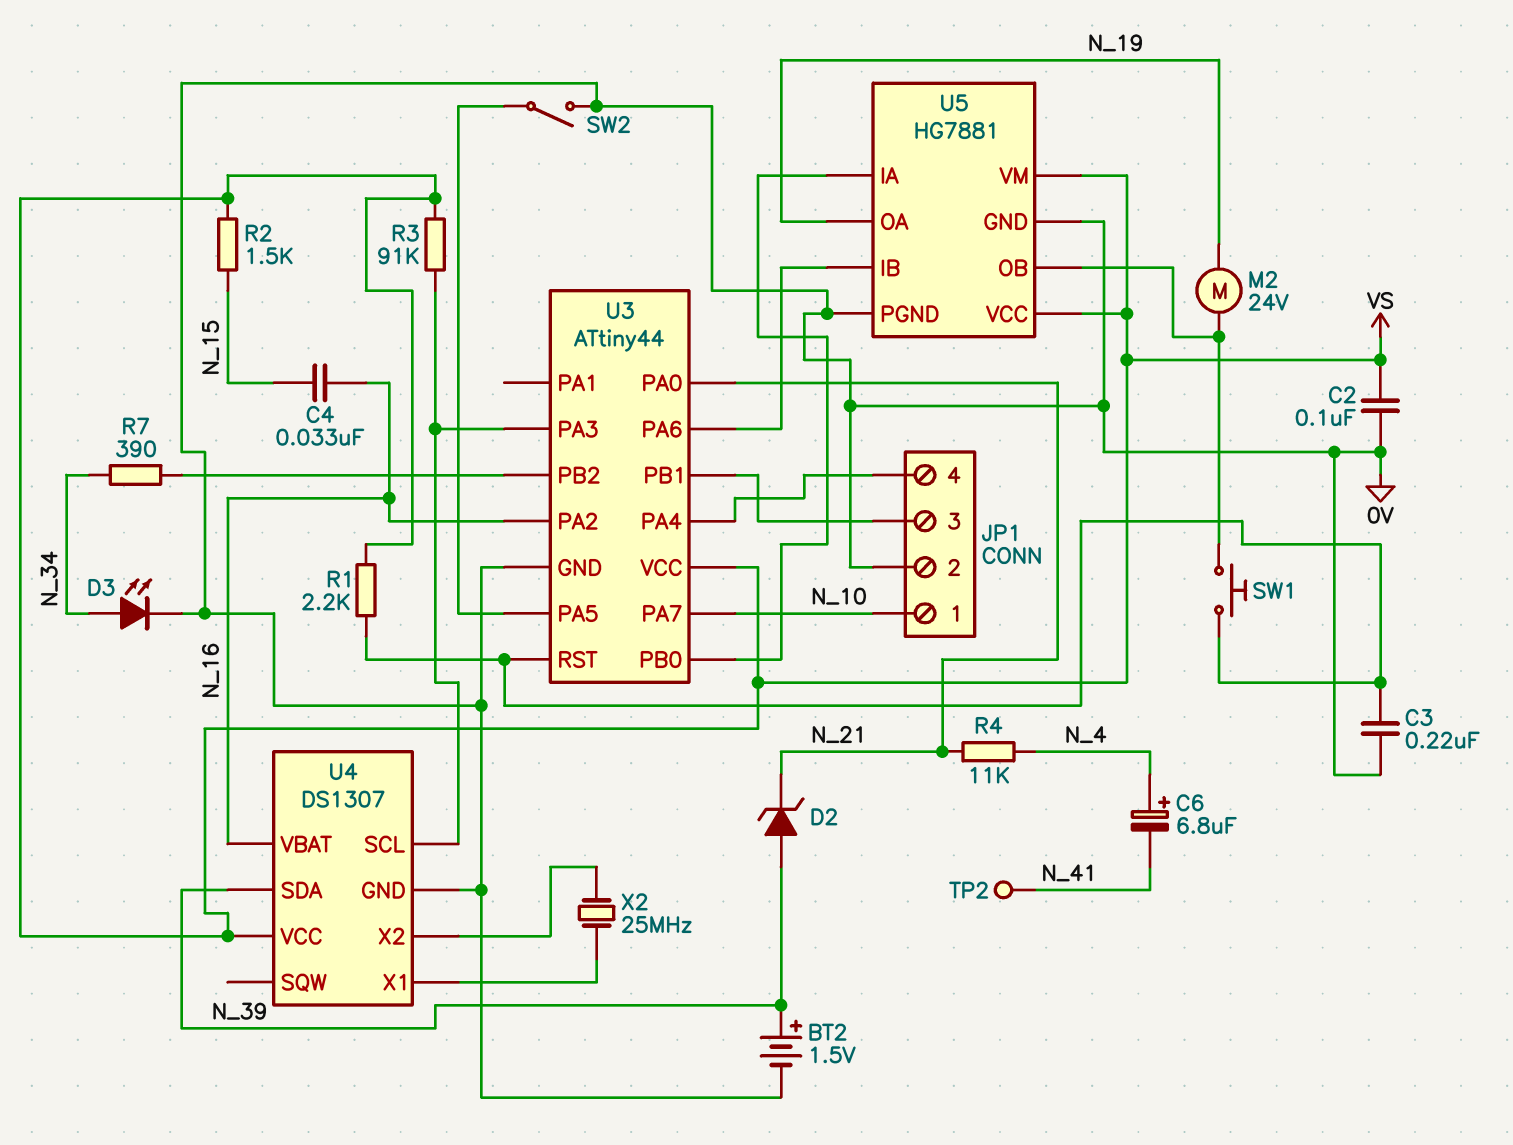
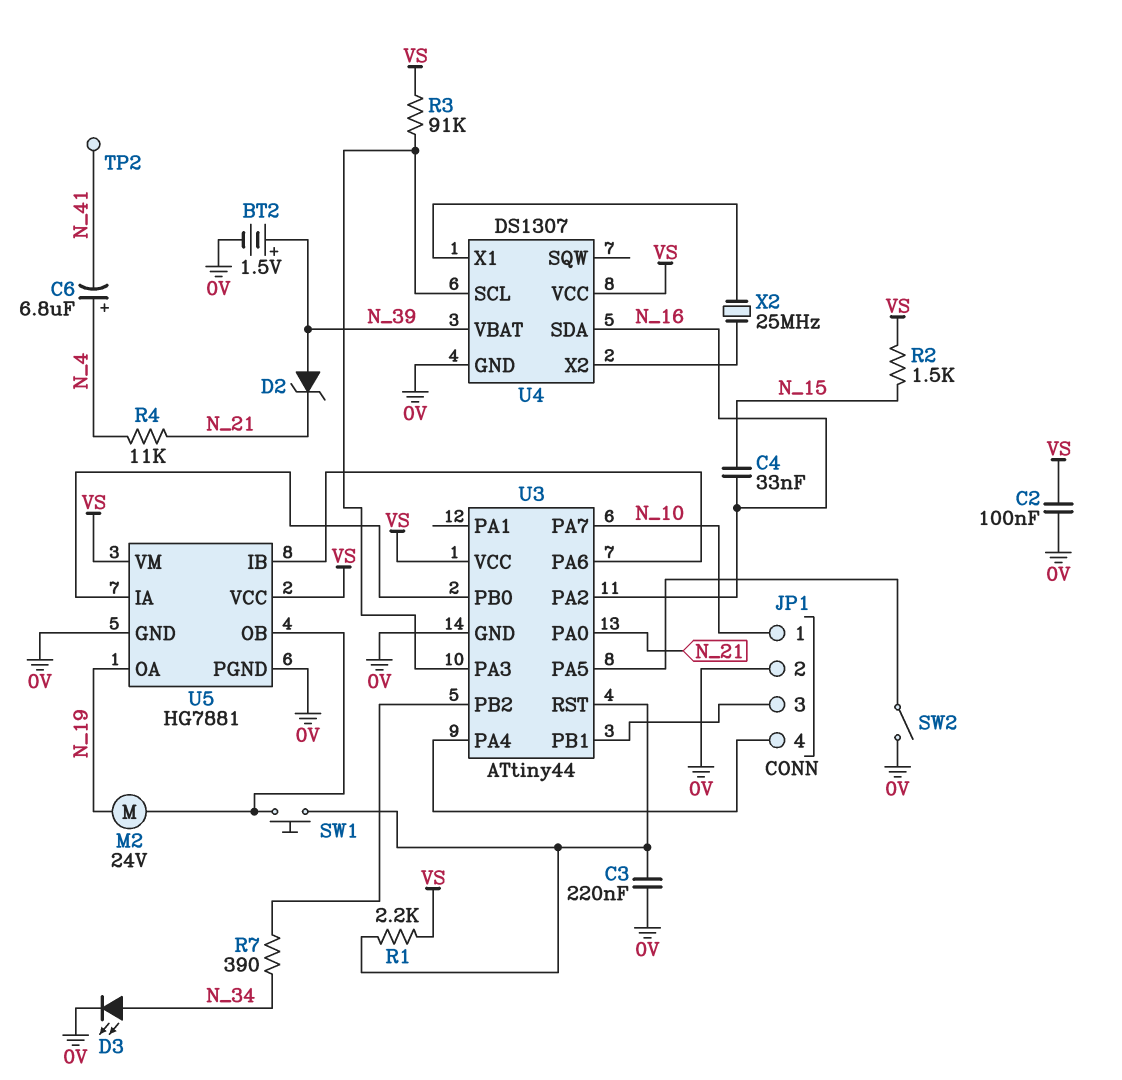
U4 pin SDA: N_39 -> N_16
U4 pin VBAT: N_16 -> N_39

